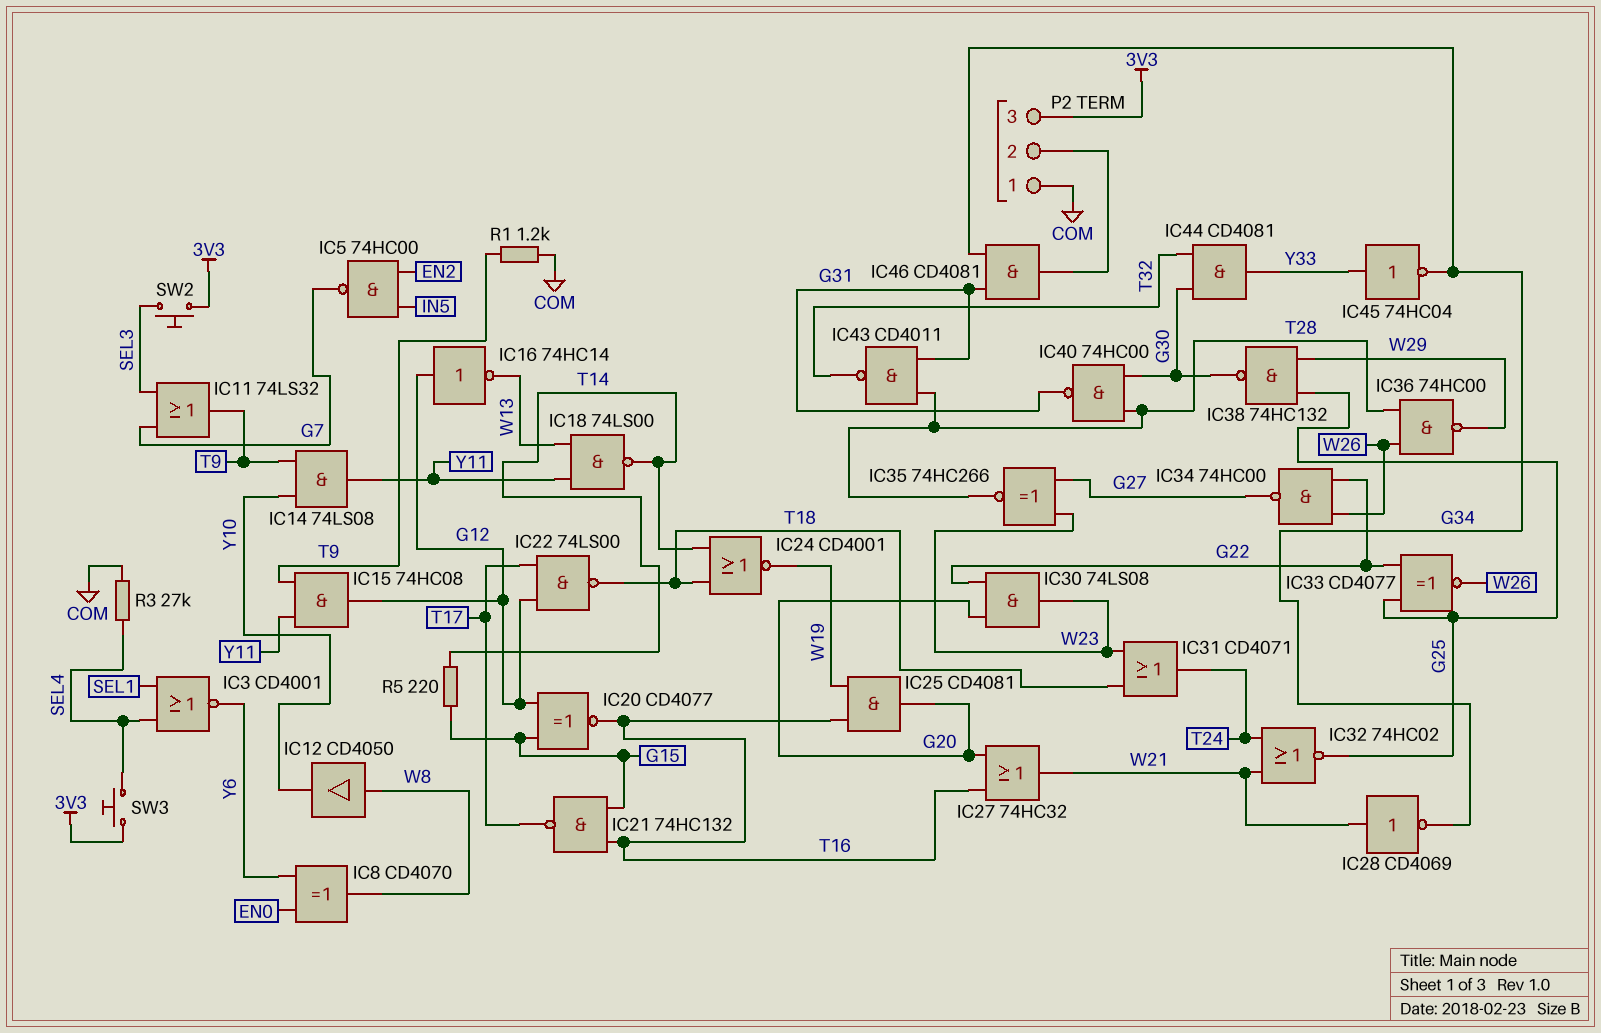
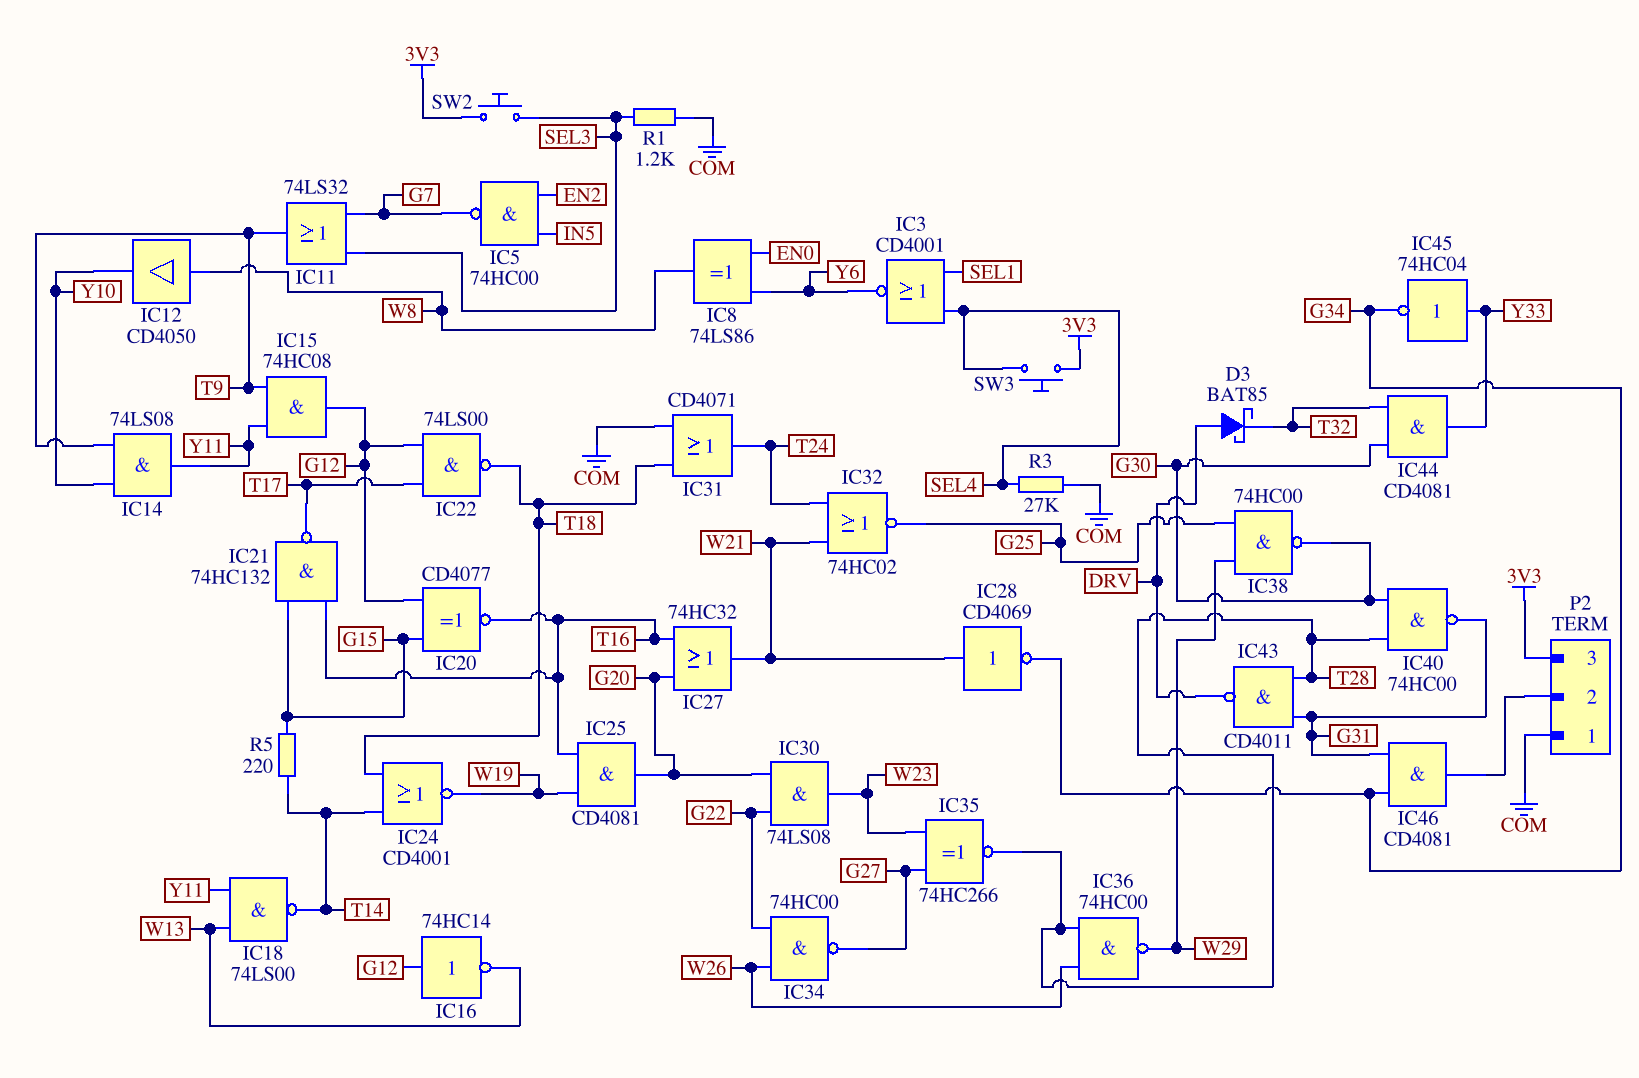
D3: none -> schottky BAT85 (A DRV, K T32)
IC8: XOR CD4070 (in EN0, in Y6, out W8) -> XOR 74LS86 (in EN0, in Y6, out W8)
IC31: OR CD4071 (in T18, in W23, out T24) -> OR CD4071 (in COM, in T18, out T24)
IC33: XNOR CD4077 (in G22, in G25, out W26) -> none
IC38: NAND 74HC132 (in G25, in W29, out G30) -> NAND 74HC00 (in G25, in W29, out G30)
IC43: NAND CD4011 (in G31, in T28, out T32) -> NAND CD4011 (in G31, in T28, out DRV)
R1: 1.2k (COM, T9) -> 1.2k (COM, SEL3)

